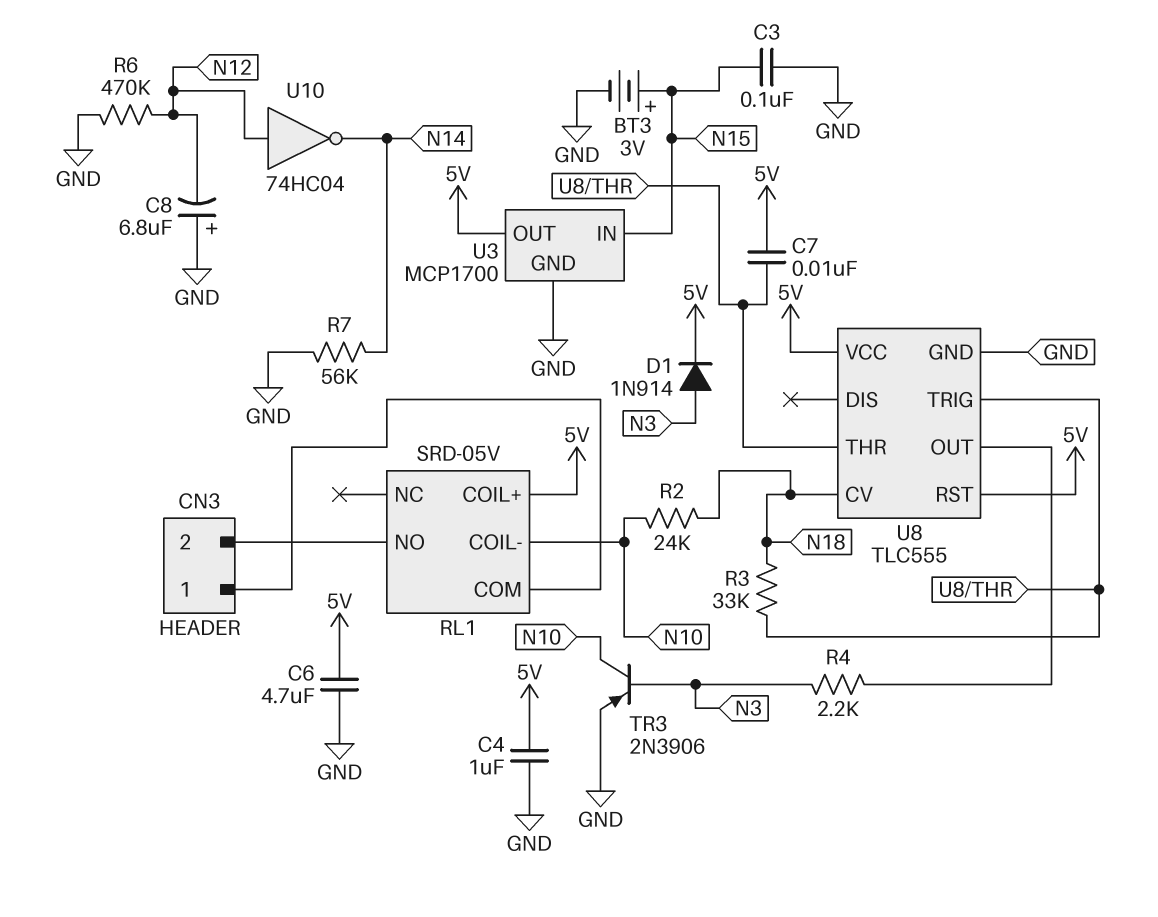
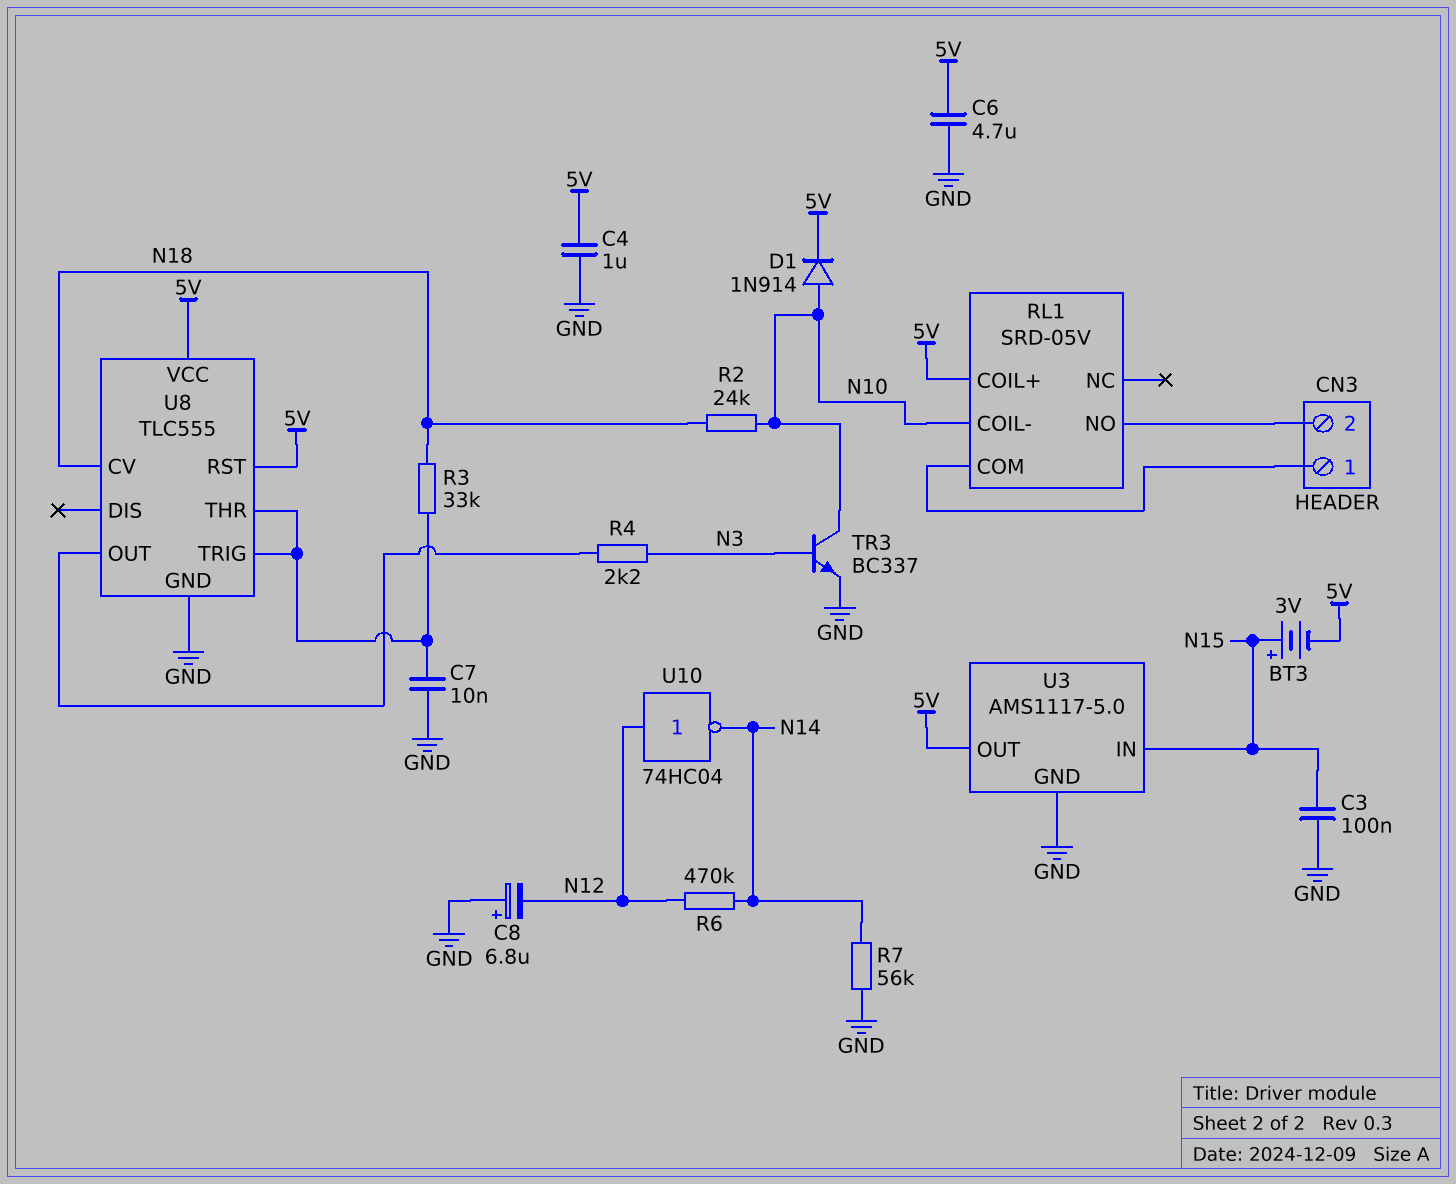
BT3: 3V (plus N15, minus GND) -> 3V (plus N15, minus 5V)
C7: 10nF (5V, U8/THR) -> 10nF (GND, U8/THR)
D1: diode 1N914 (A N3, K 5V) -> diode 1N914 (A N10, K 5V)
R6: 470k (GND, N12) -> 470k (N12, N14)
TR3: PNP 2N3906 (B N3, C N10, E GND) -> NPN BC337 (B N3, C N10, E GND)
U3: MCP1700 -> AMS1117-5.0

